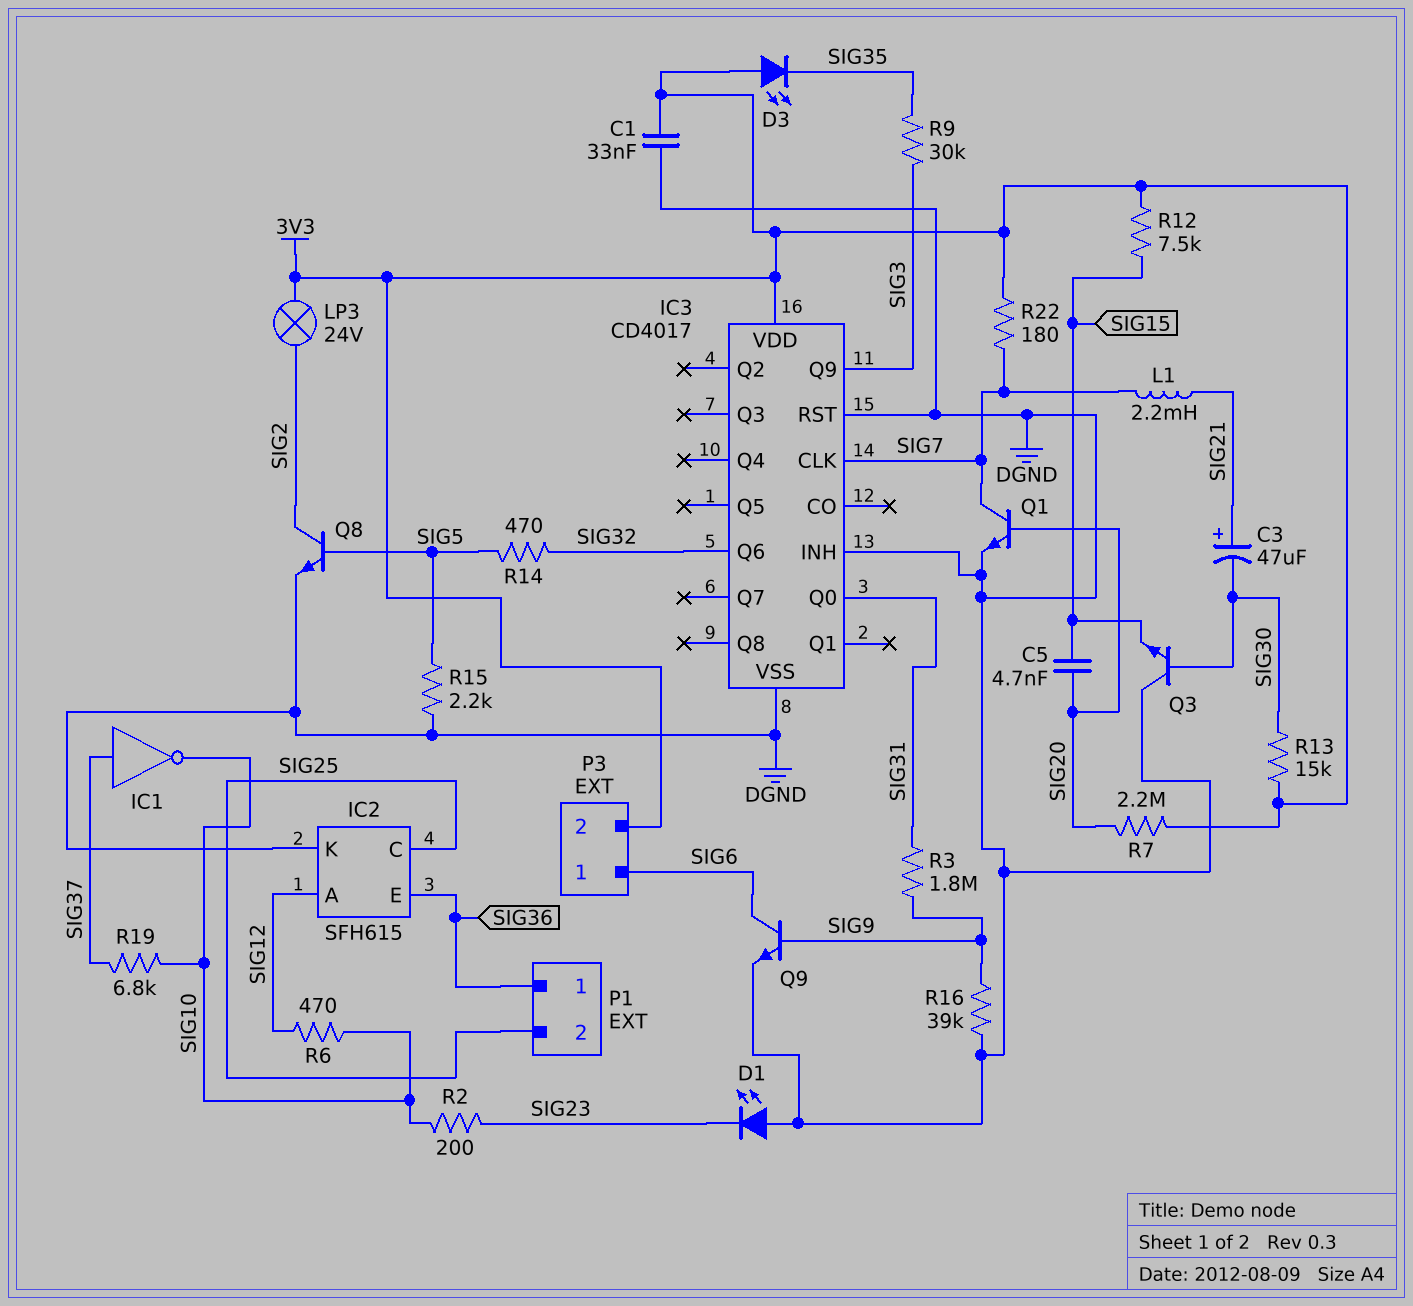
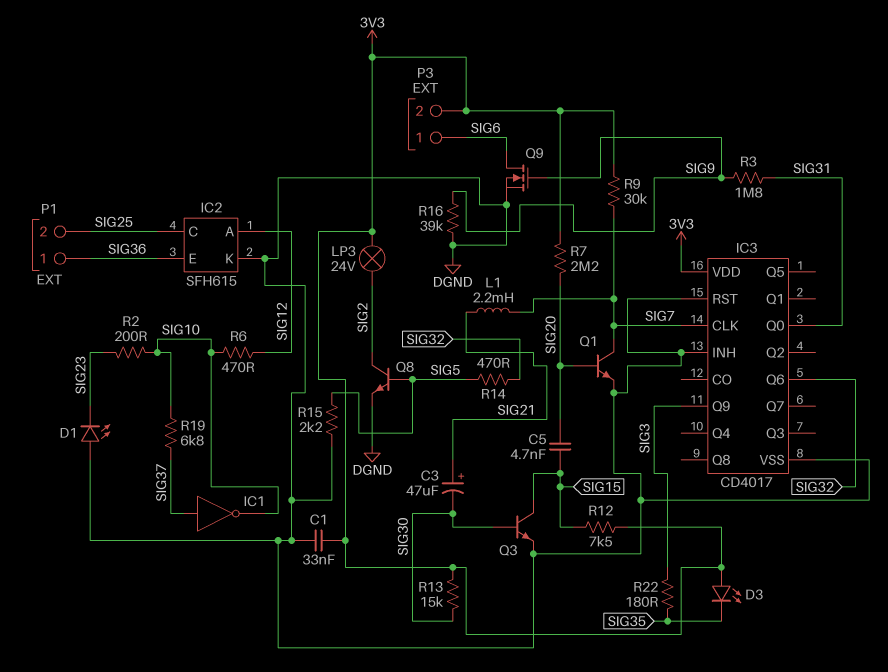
Q3: NPN (B SIG30, C DGND, E SIG15) -> NPN (B SIG30, C SIG15, E DGND)
Q9: NPN (B SIG9, C SIG6, E DGND) -> NMOS (G SIG9, D SIG6, S DGND)
R9: 30k (SIG3, SIG35) -> 30k (3V3, SIG7)
R22: 180 (3V3, SIG7) -> 180 (SIG3, SIG35)

